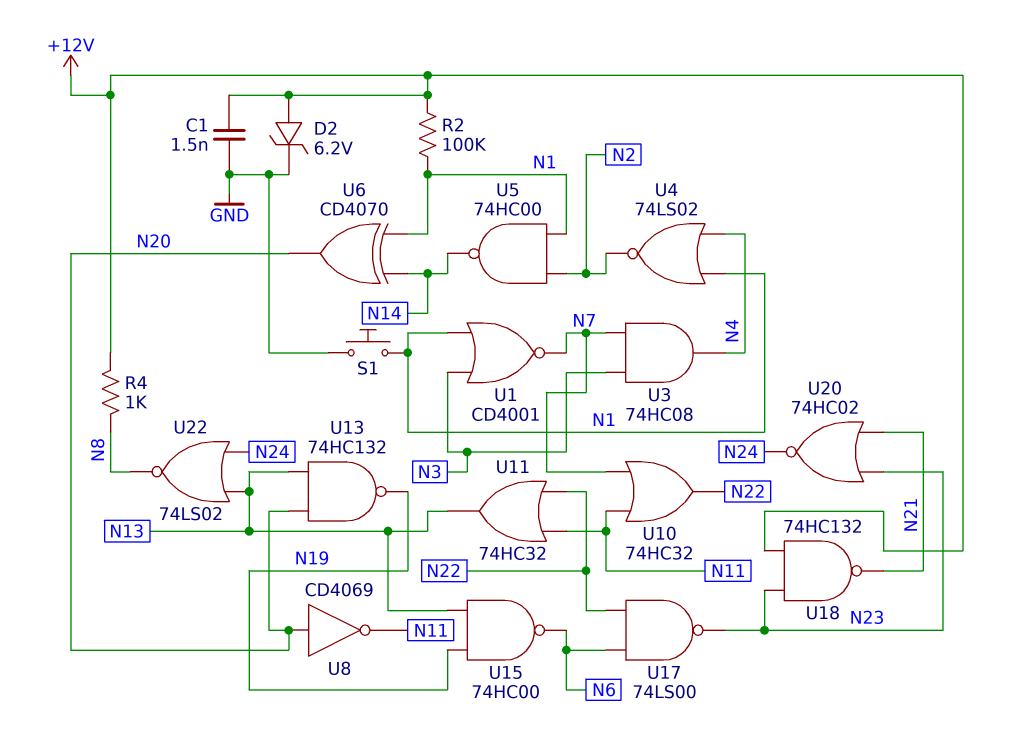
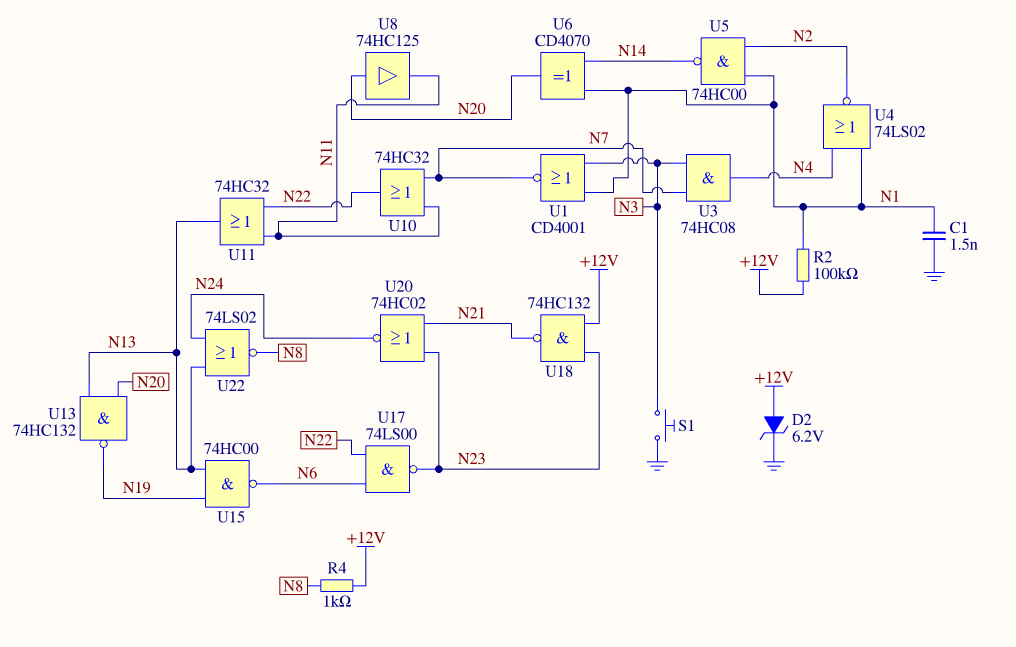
C1: 1.5nF (+12V, GND) -> 1.5nF (GND, N1)
S1: button (GND, N1) -> button (GND, N3)
U8: NOT CD4069 (in N20, out N11) -> buffer 74HC125 (in N20, out N11)

